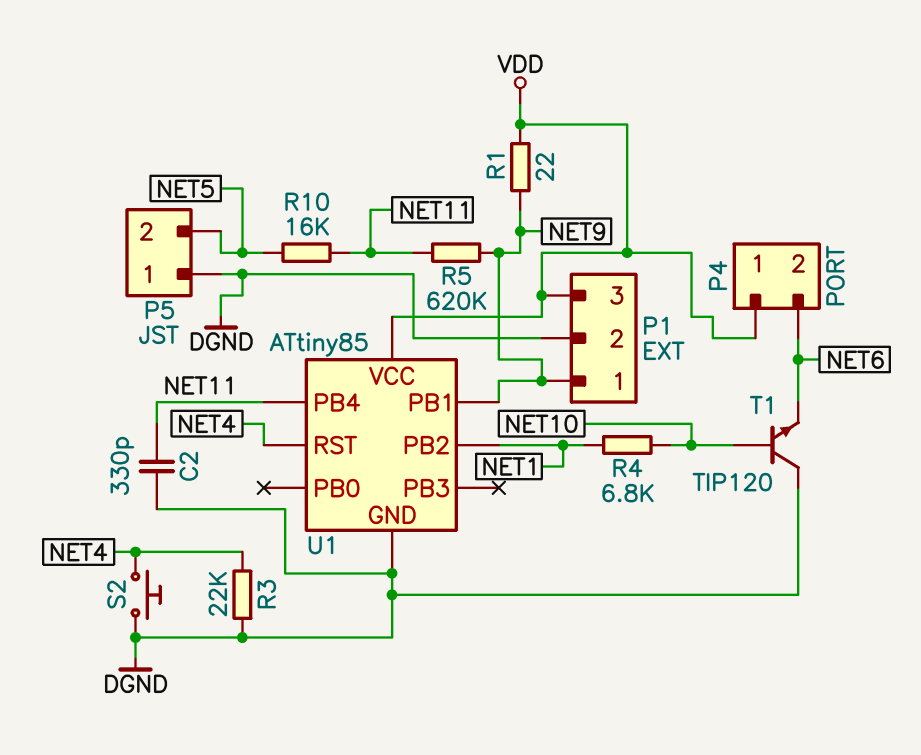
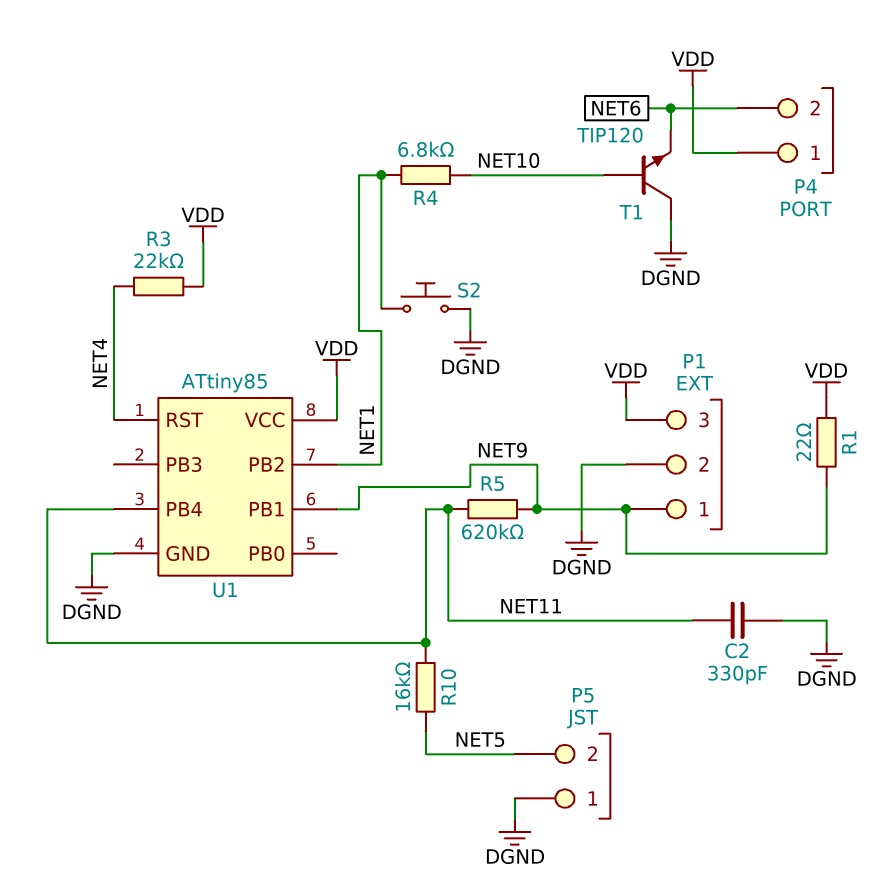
R3: 22k (DGND, NET4) -> 22k (NET4, VDD)
S2: button (DGND, NET4) -> button (DGND, NET1)

